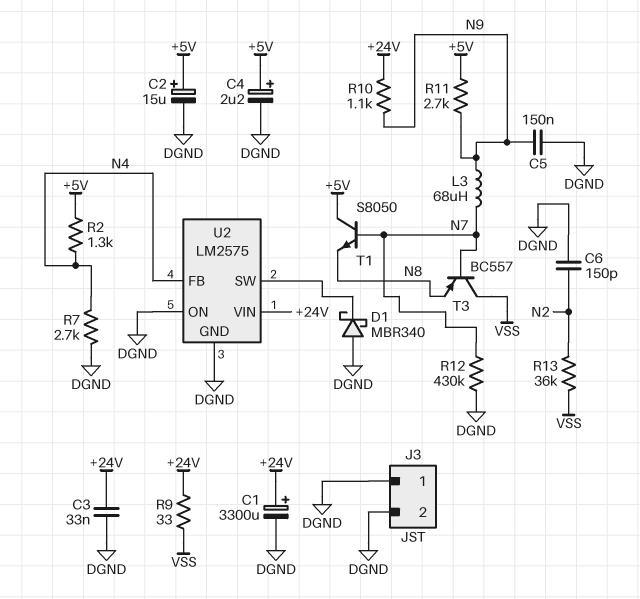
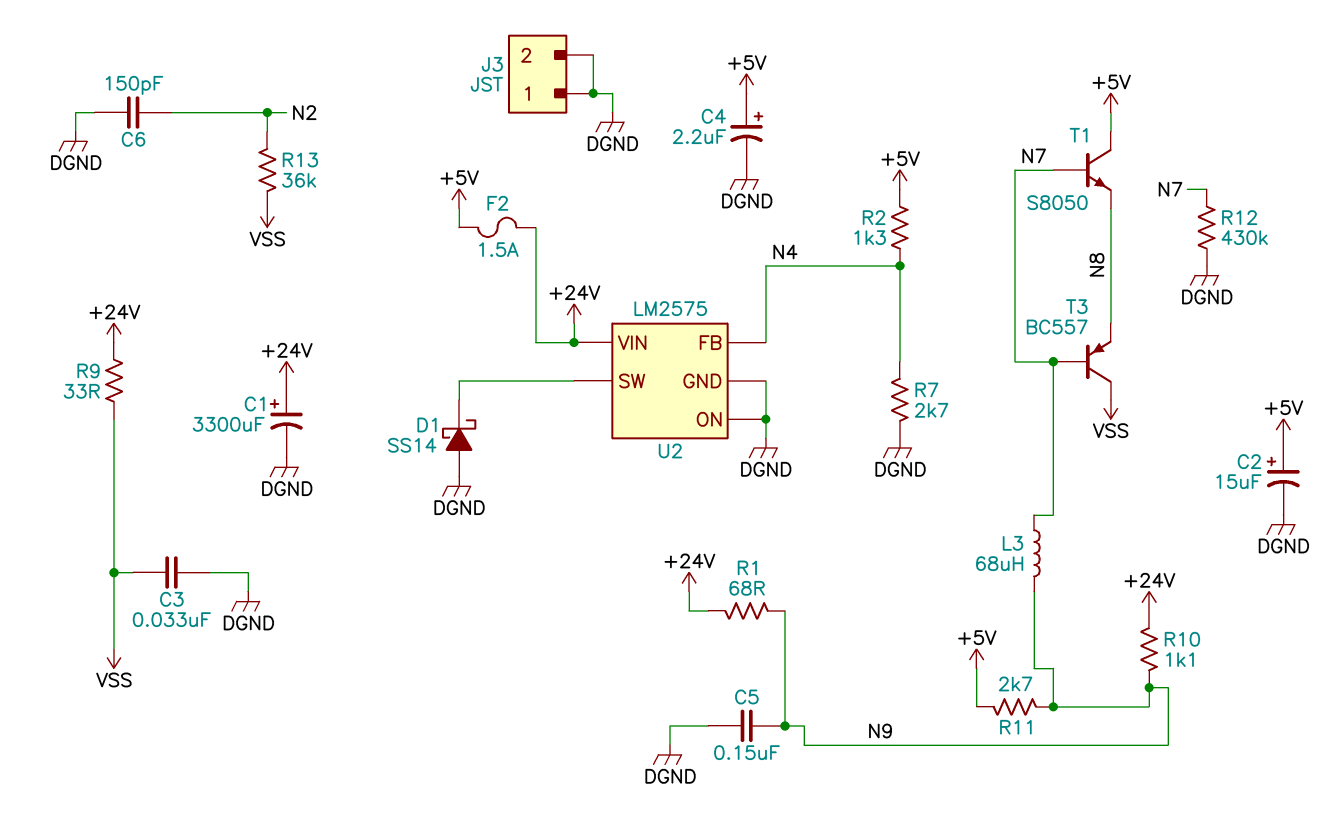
C3: 33nF (+24V, DGND) -> 33nF (DGND, VSS)
D1: schottky MBR340 (A DGND, K U2/SW) -> schottky SS14 (A DGND, K U2/SW)
F2: none -> 1.5A (+5V, +24V)
R1: none -> 68 (+24V, N9)

